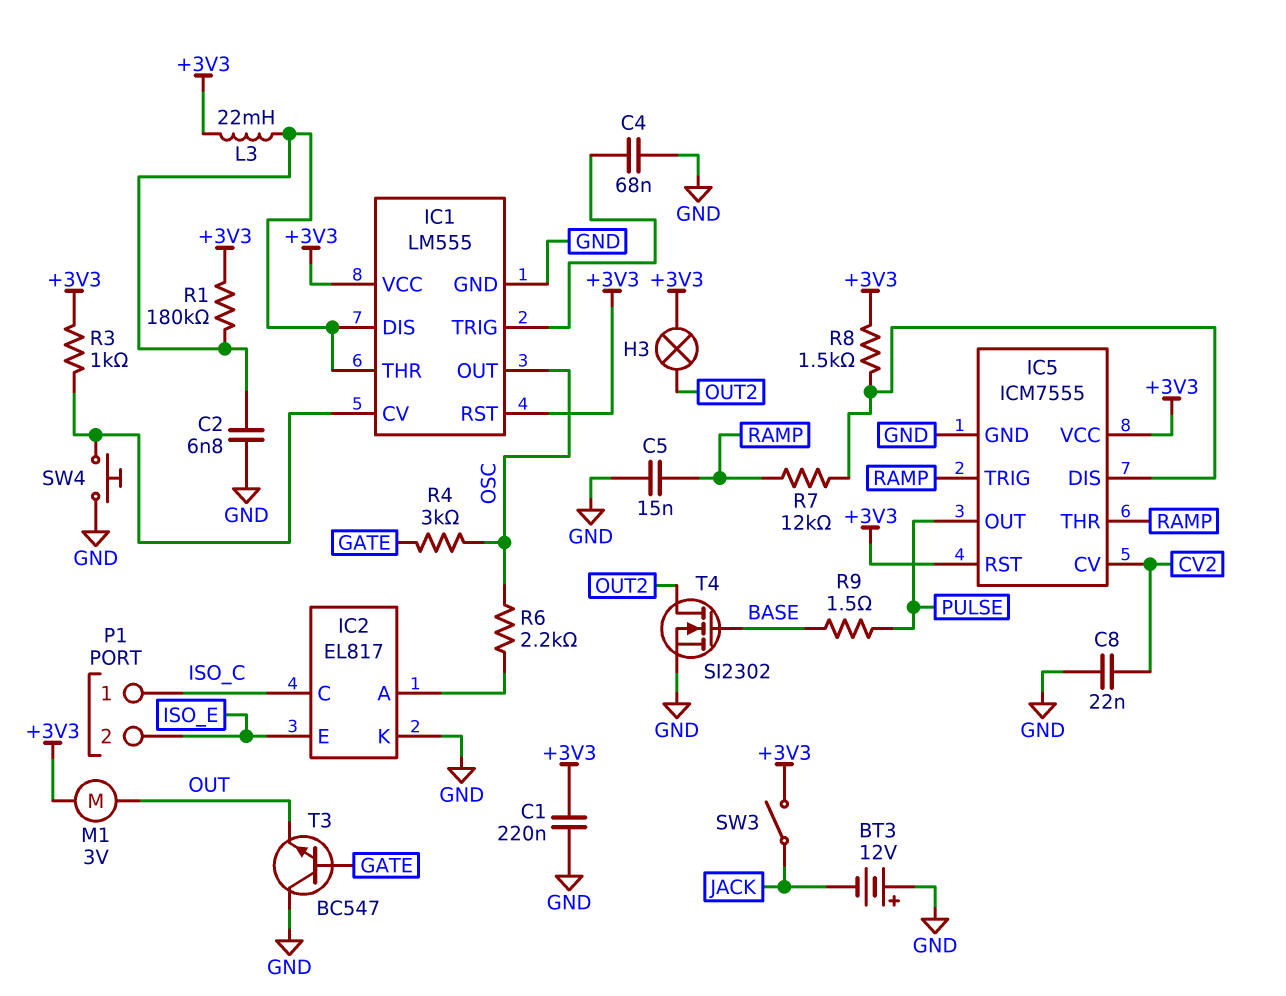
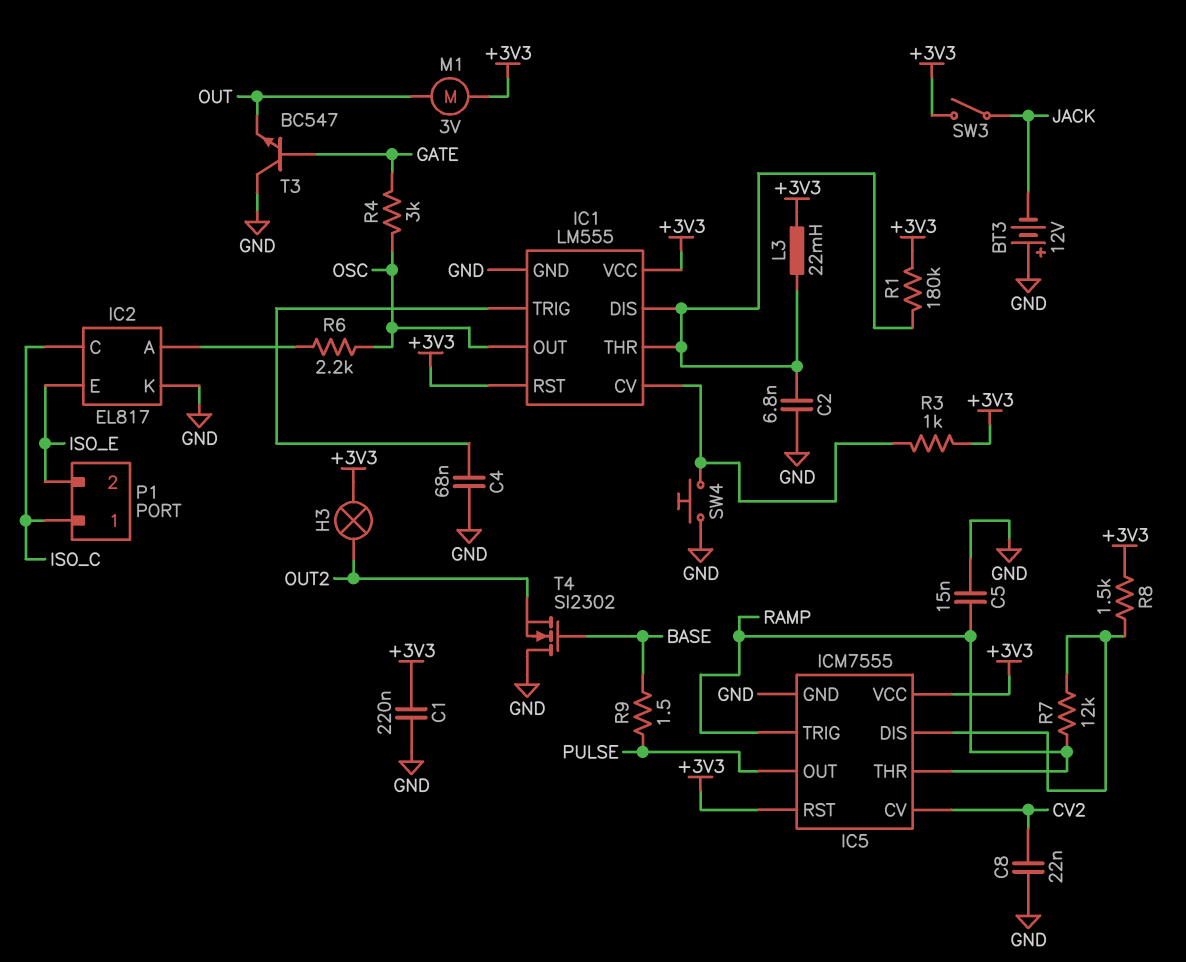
T4: NMOS SI2302 (G BASE, D OUT2, S GND) -> NMOS SI2302 (G BASE, D GND, S OUT2)

